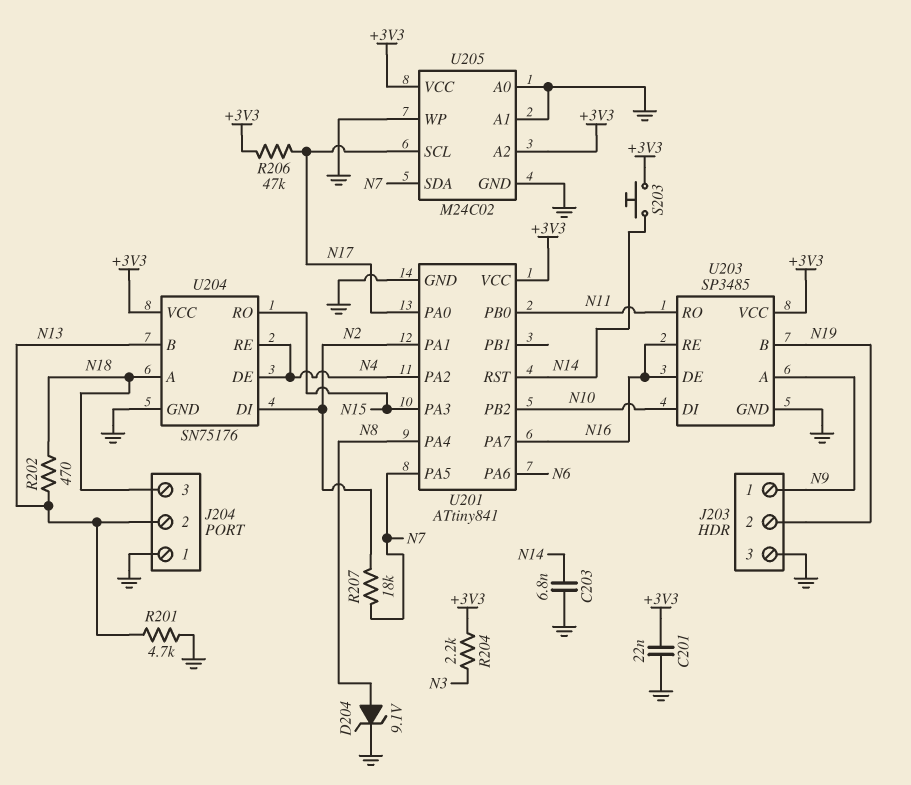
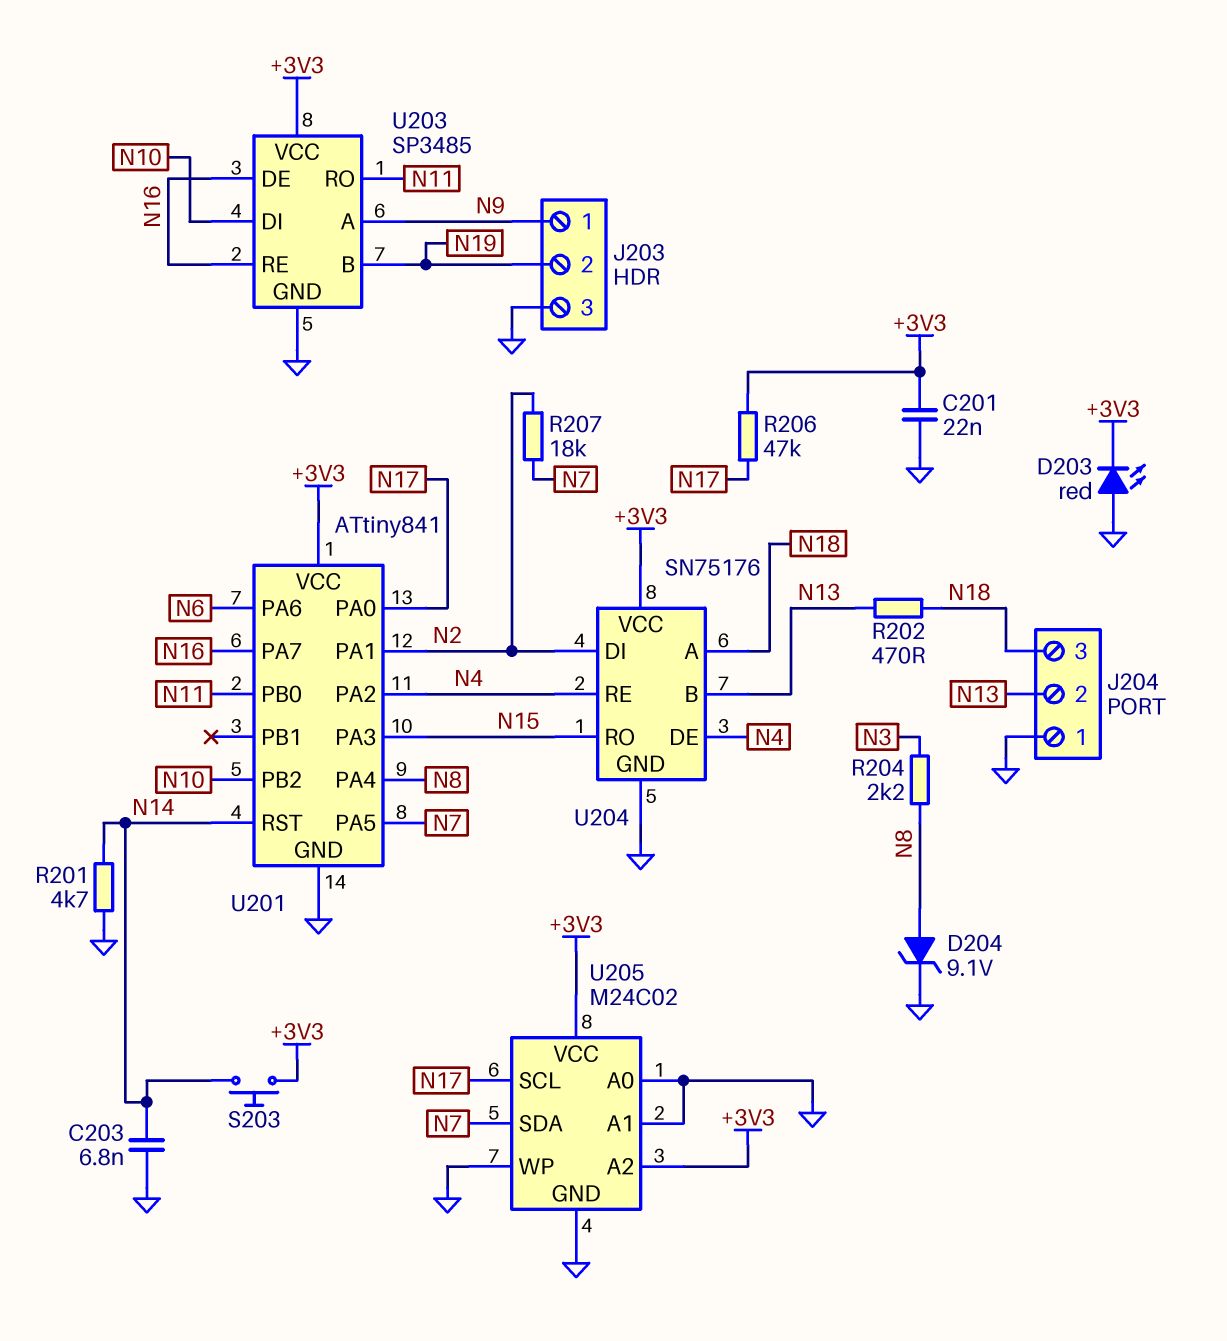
D203: none -> LED red (A GND, K +3V3)
R201: 4.7k (GND, N13) -> 4.7k (GND, N14)
R204: 2.2k (+3V3, N3) -> 2.2k (N3, N8)

